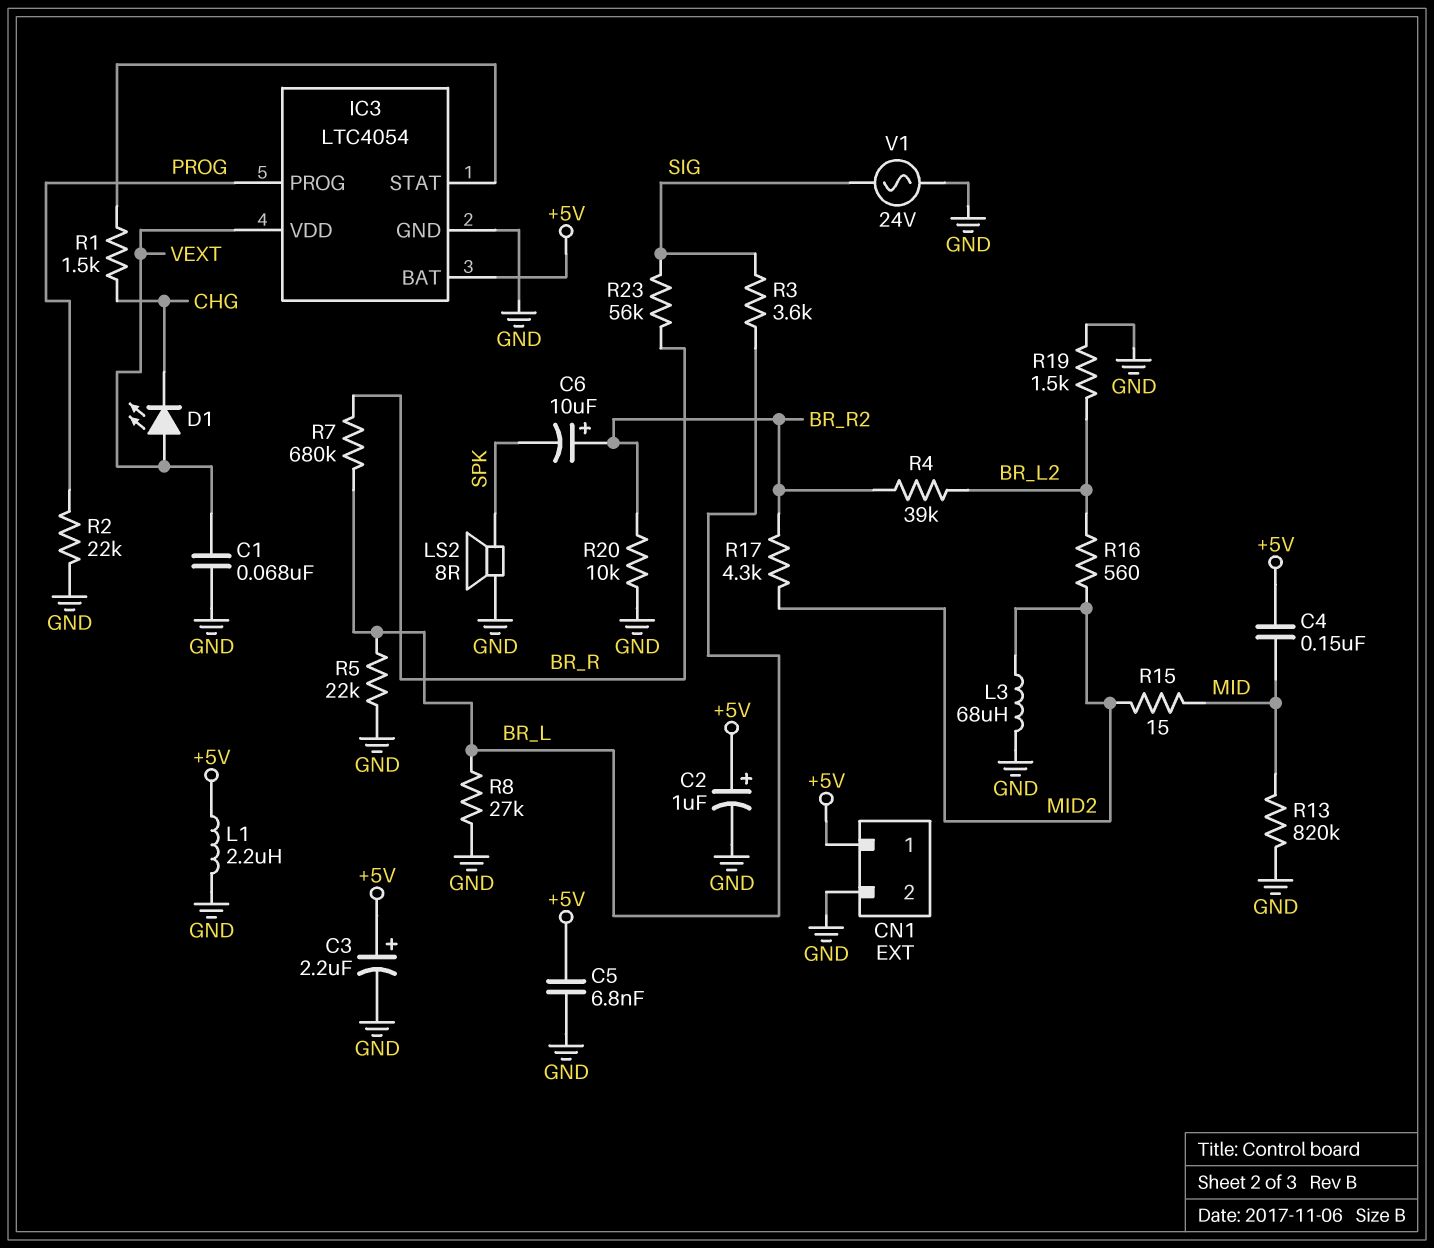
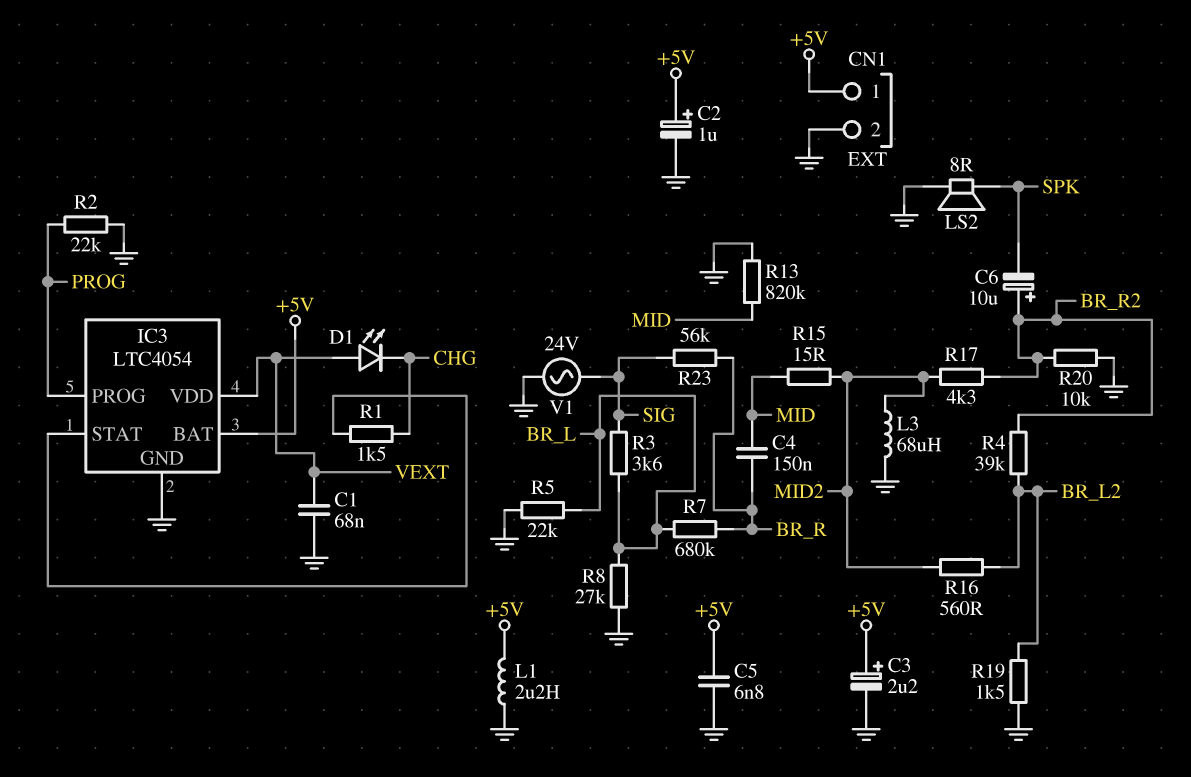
C4: 150nF (+5V, MID) -> 150nF (BR_R, MID)

